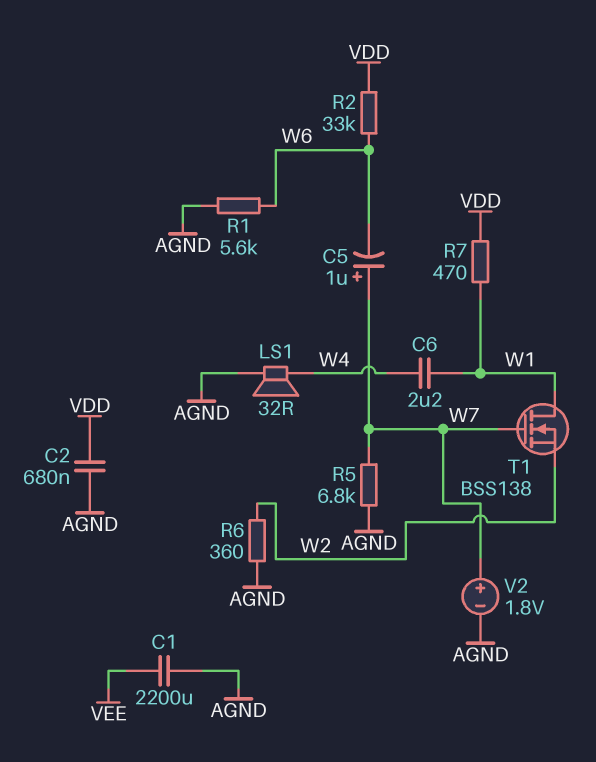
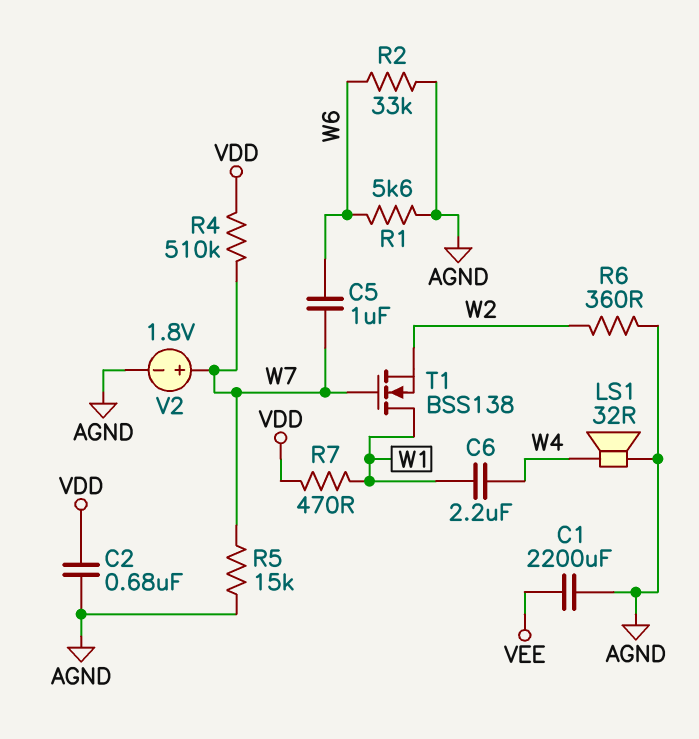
C5: 1uF (plus W7, minus W6) -> 1uF (W6, W7)
R2: 33k (VDD, W6) -> 33k (AGND, W6)
R4: none -> 510k (VDD, W7)
R5: 6.8k (AGND, W7) -> 15k (AGND, W7)

